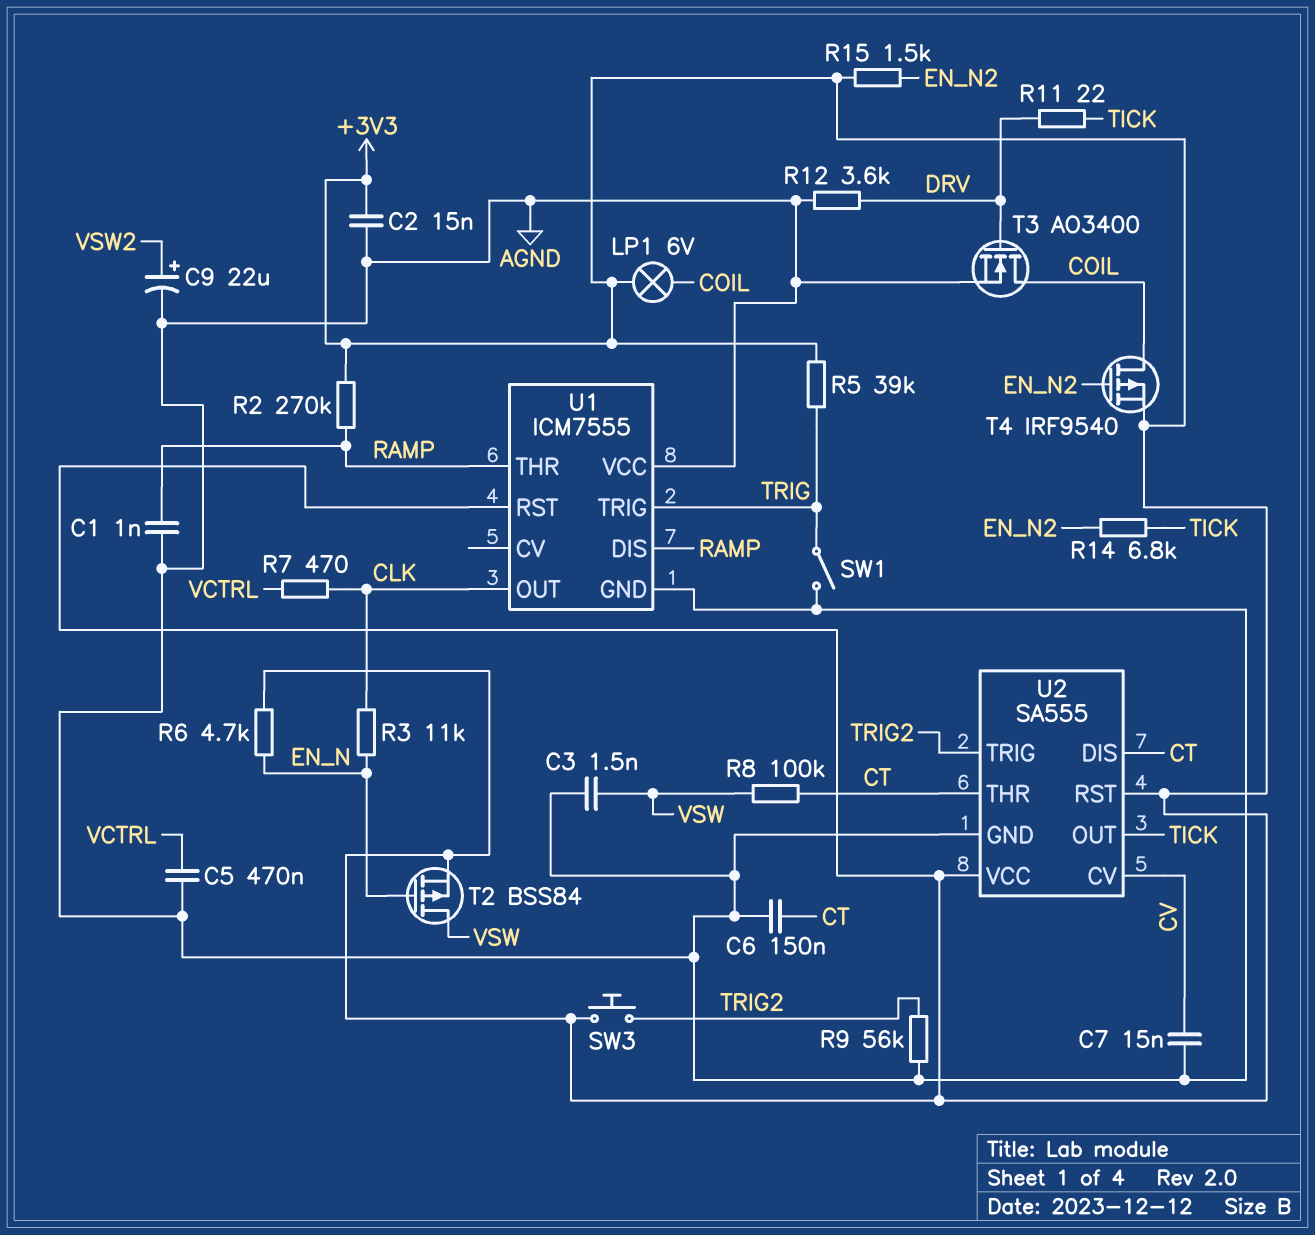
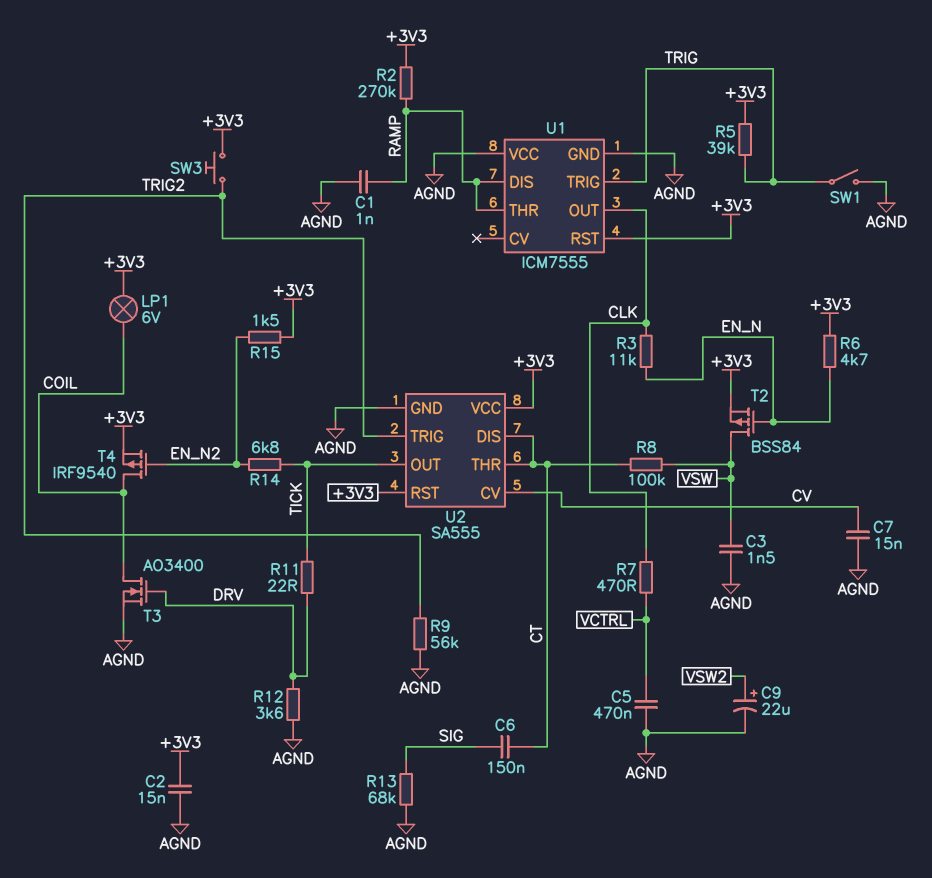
C6: 150nF (AGND, CT) -> 150nF (CT, SIG)
R13: none -> 68k (AGND, SIG)

